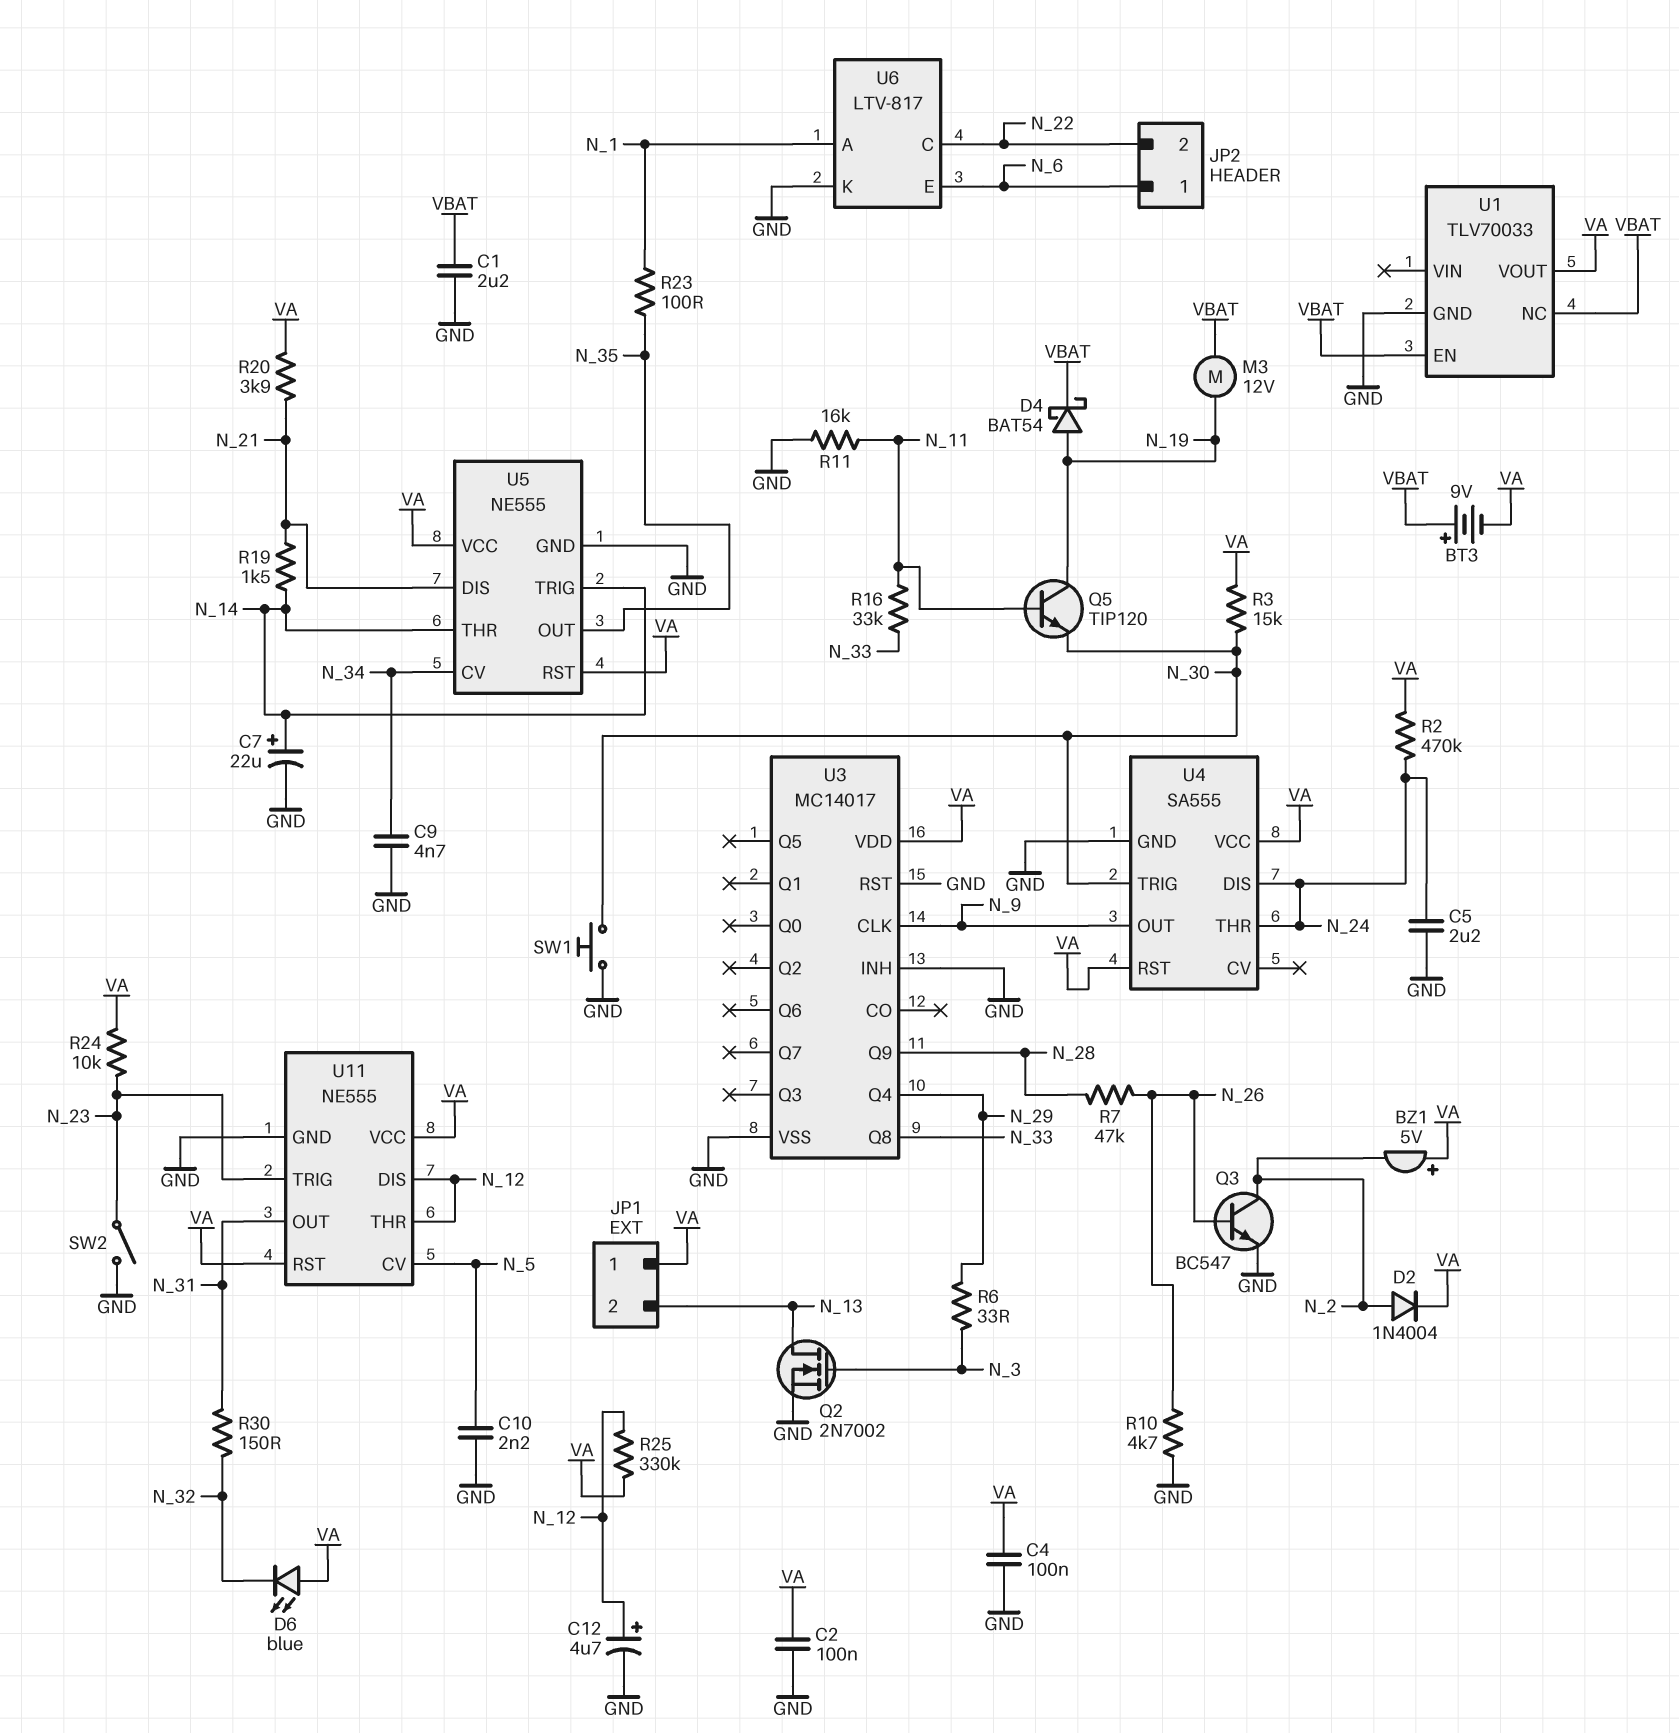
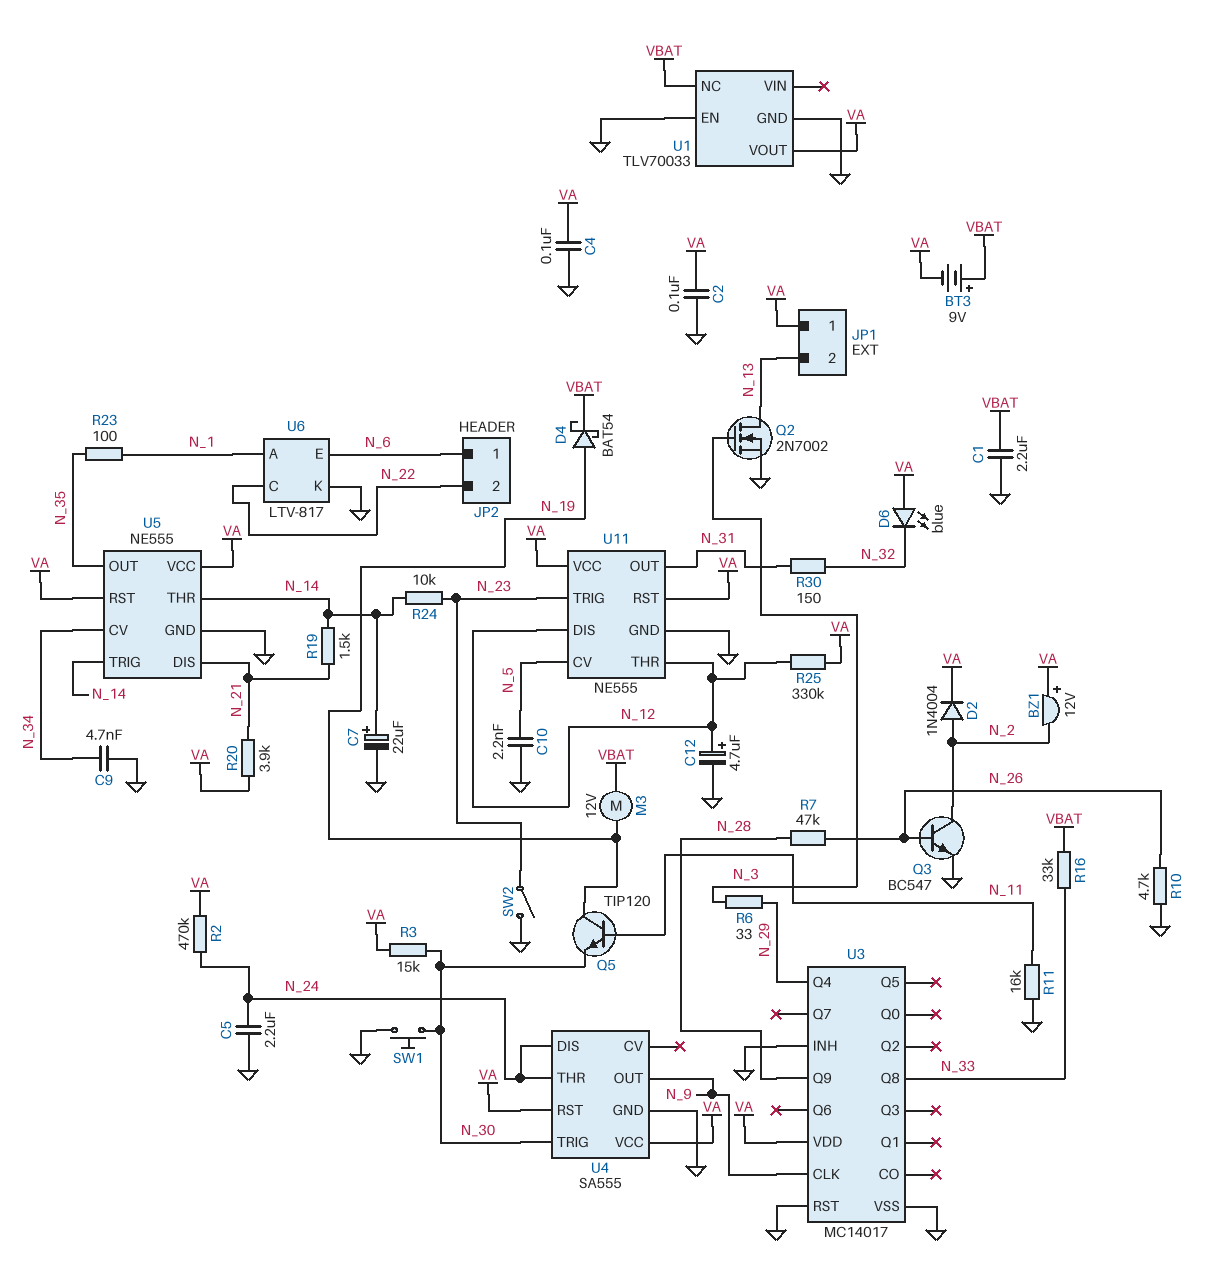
BZ1: buzzer 5V (plus VA, minus N_2) -> buzzer 12V (plus VA, minus N_2)
R16: 33k (N_11, N_33) -> 33k (N_33, VBAT)
R24: 10k (N_23, VA) -> 10k (N_14, N_23)
U1 pin EN: VBAT -> GND

